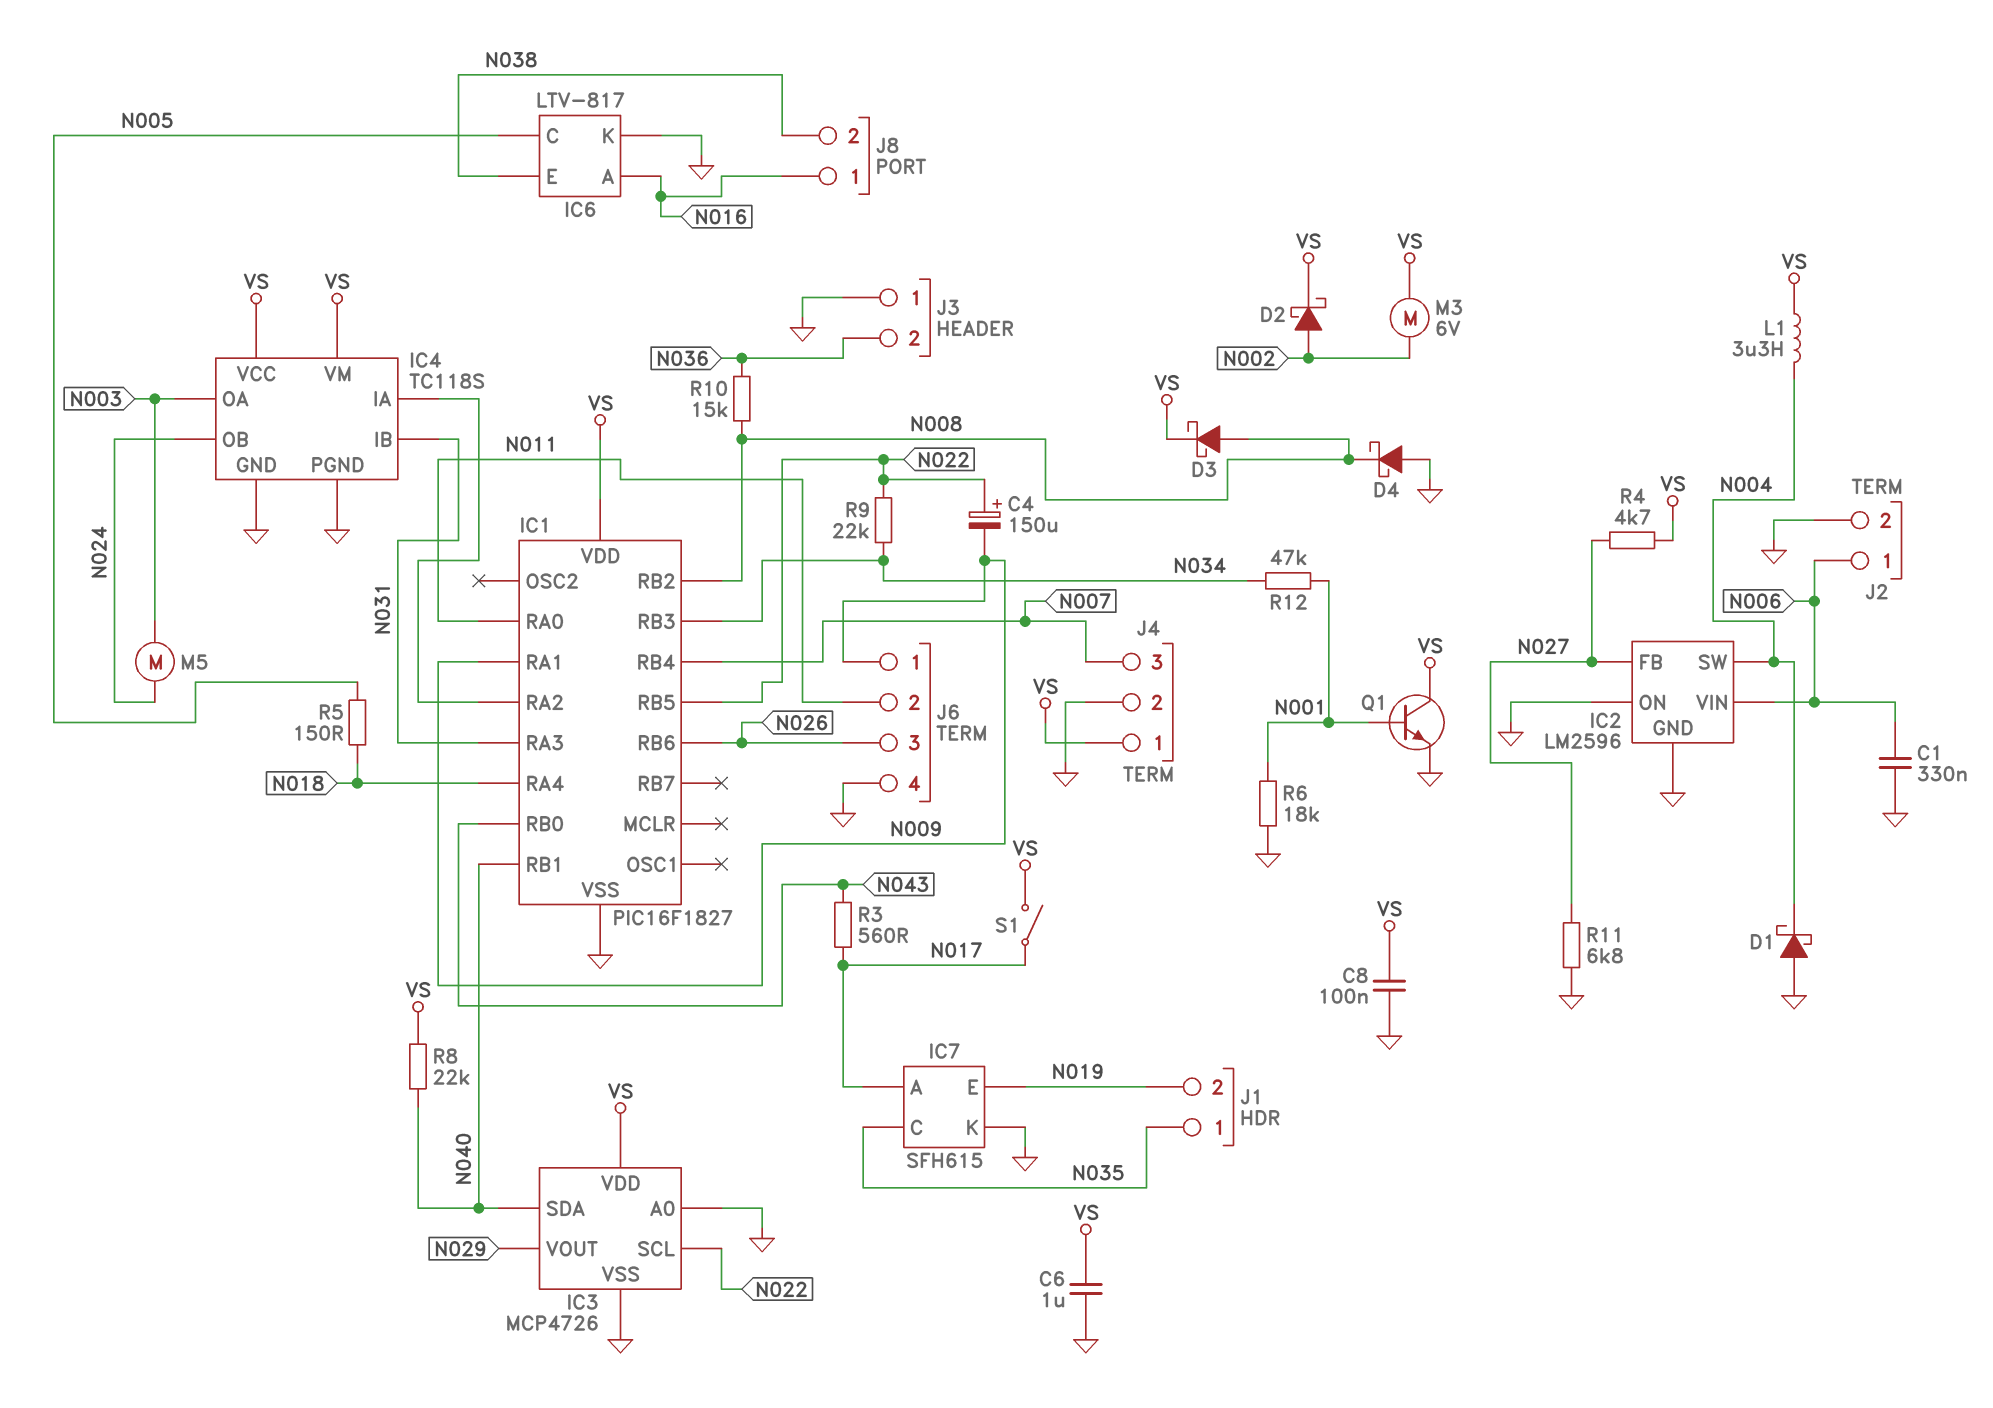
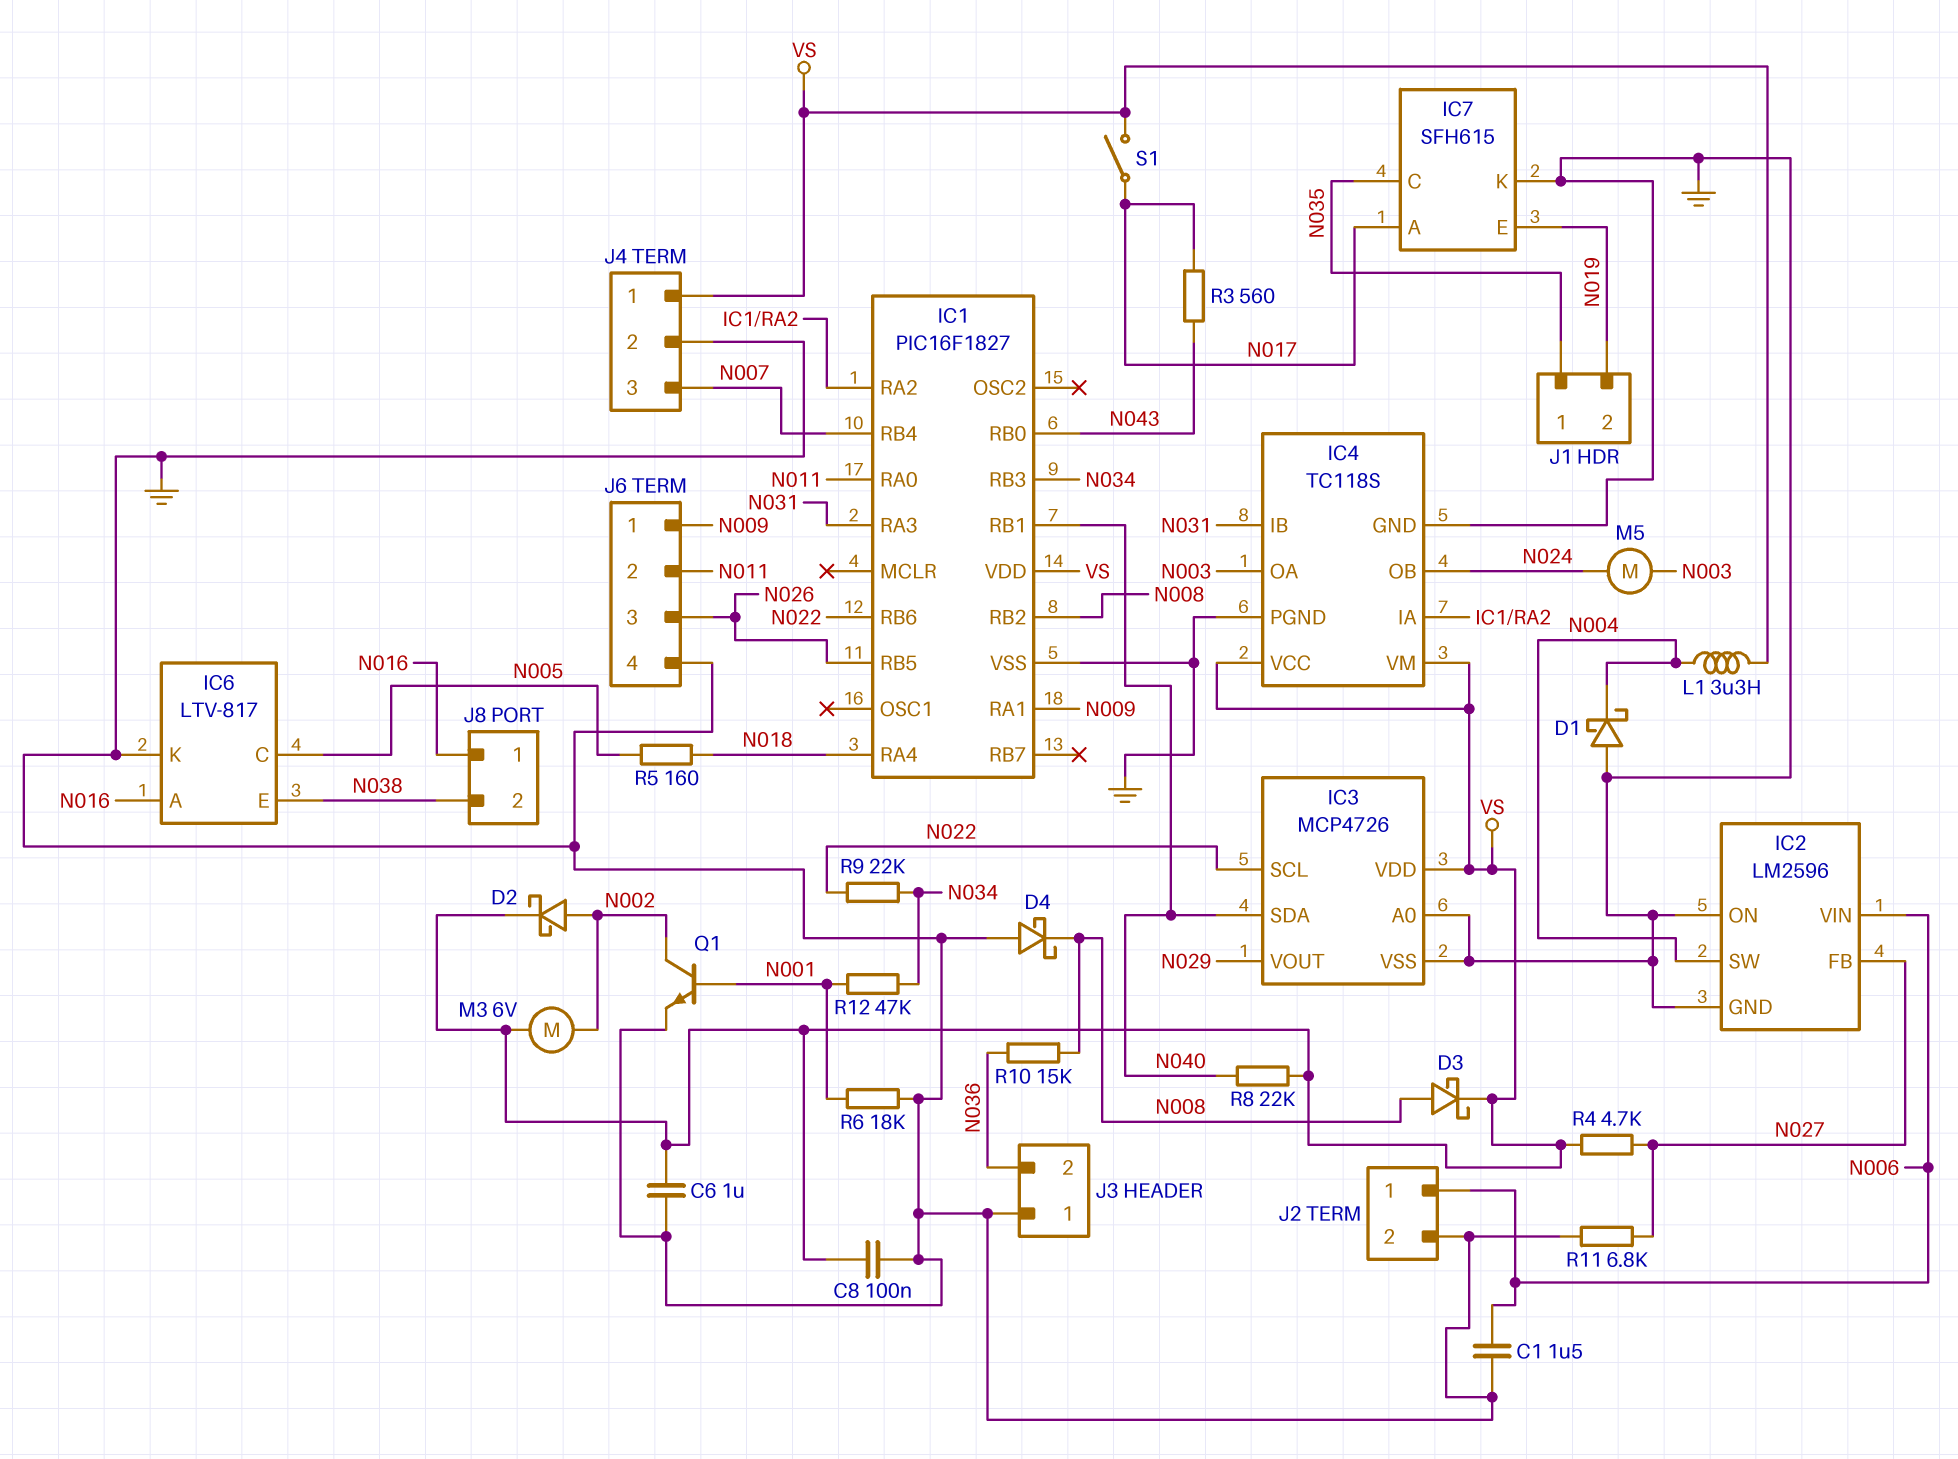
C1: 330nF (GND, N006) -> 1.5uF (GND, N006)
C4: 150uF (plus N022, minus N009) -> none
IC1 pin RB5: N022 -> N026
IC1 pin RB6: N026 -> N022
Q1: NPN (B N001, C VS, E GND) -> NPN (B N001, C N002, E GND)
R5: 150 (N005, N018) -> 160 (N005, N018)

